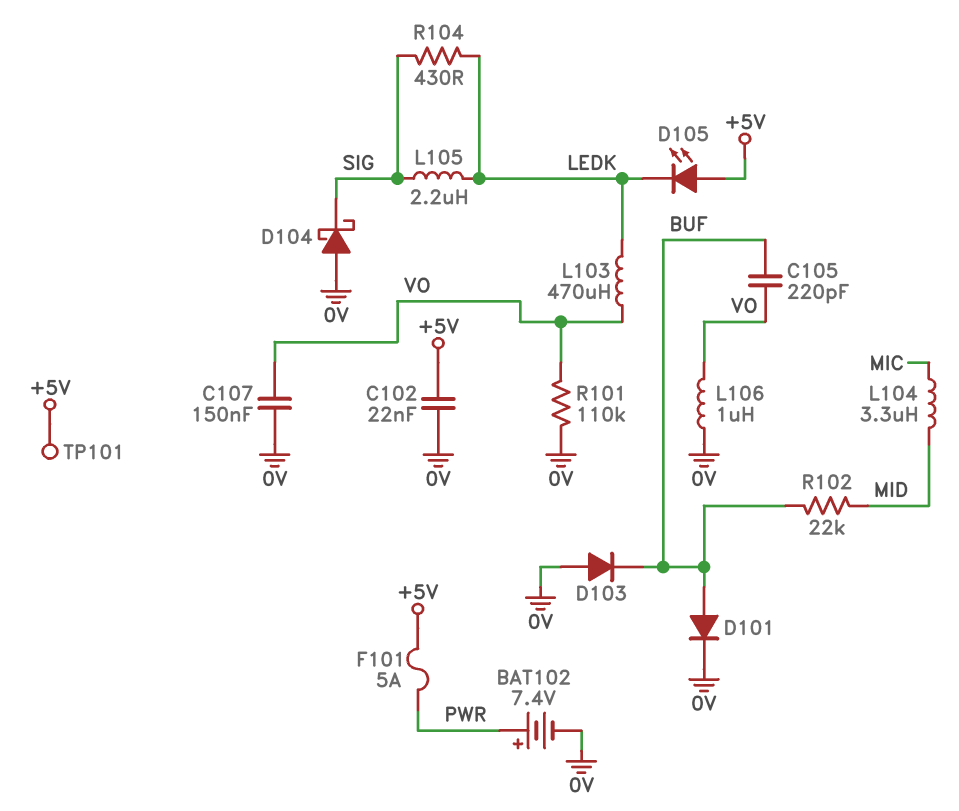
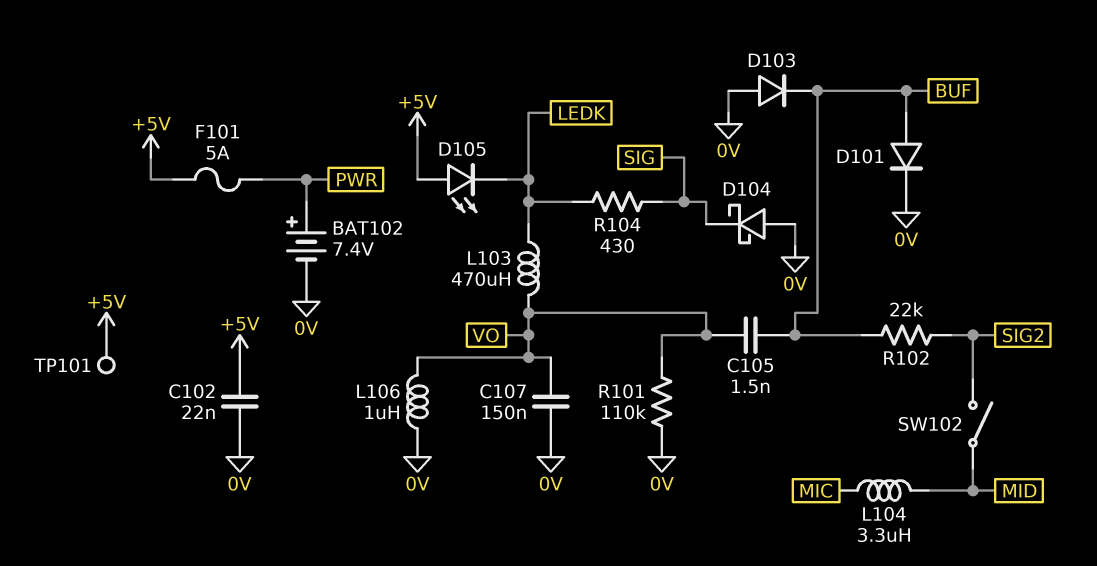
C105: 220pF (BUF, VO) -> 1.5nF (BUF, VO)
L105: 2.2uH (LEDK, SIG) -> none
R102: 22k (BUF, MID) -> 22k (BUF, SIG2)
SW102: none -> switch (MID, SIG2)

